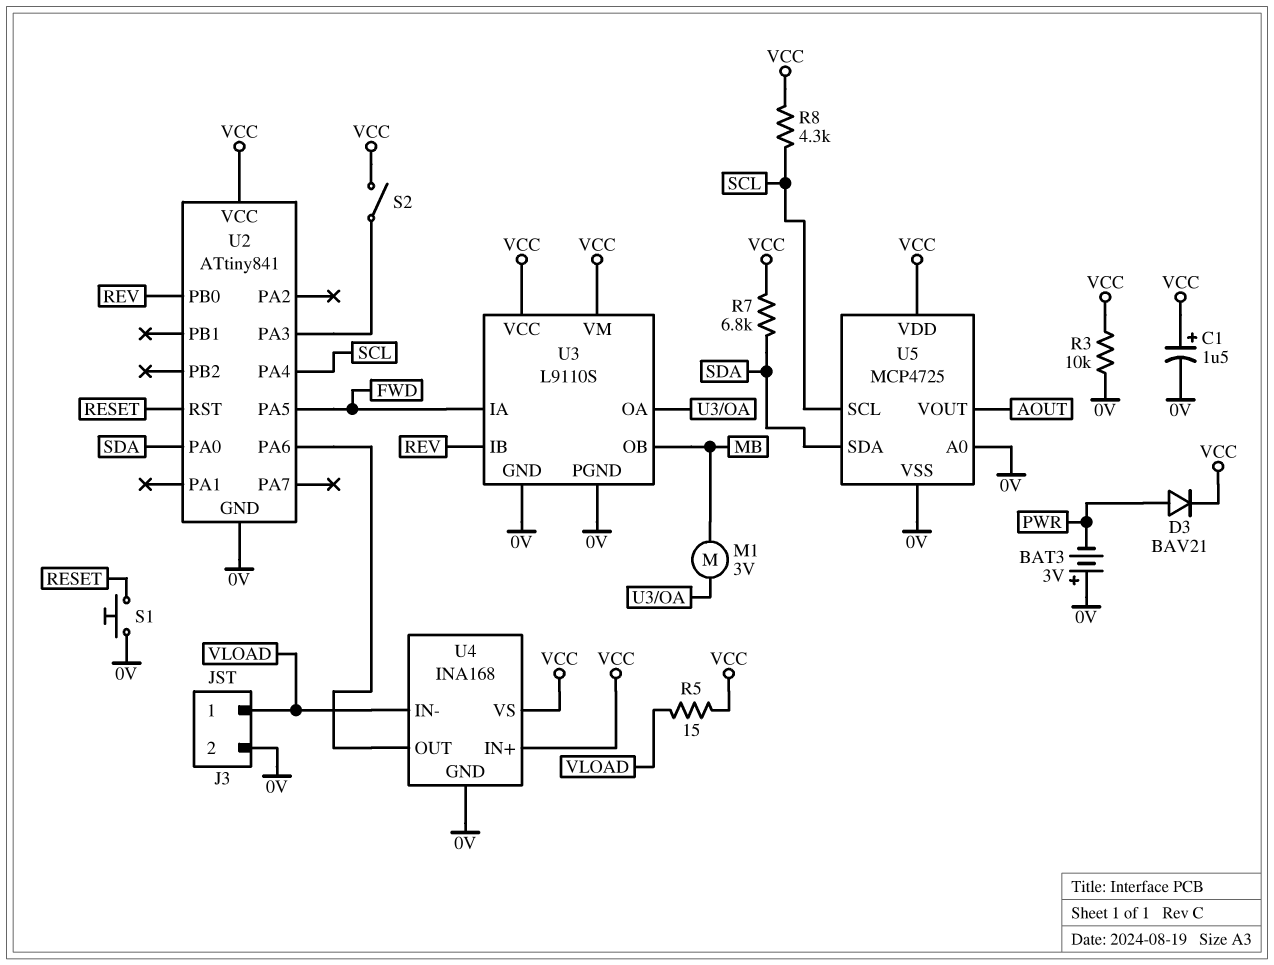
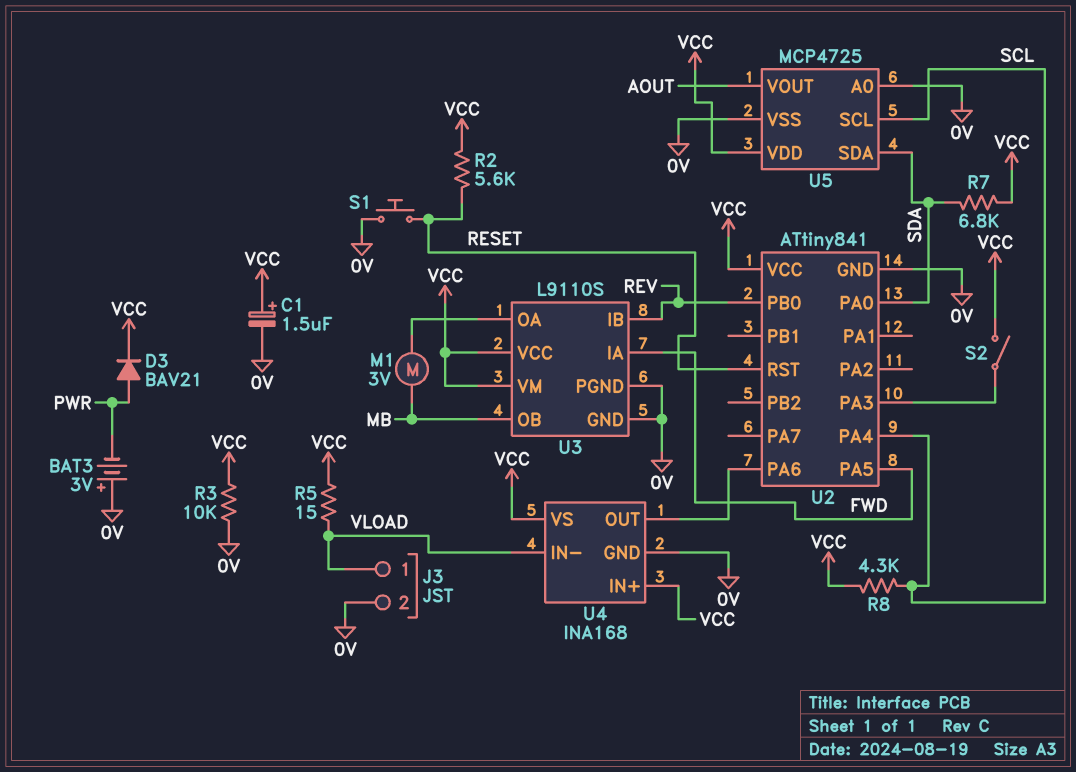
R2: none -> 5.6k (RESET, VCC)

